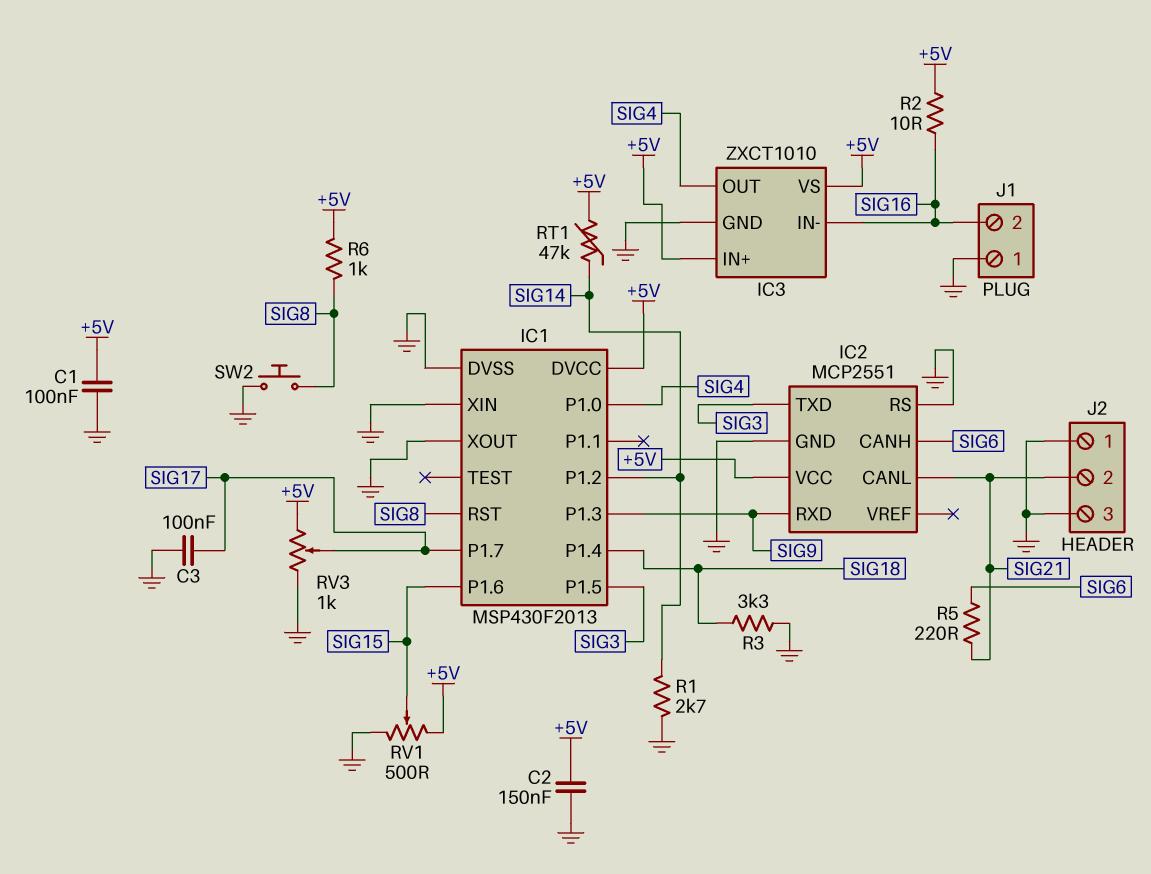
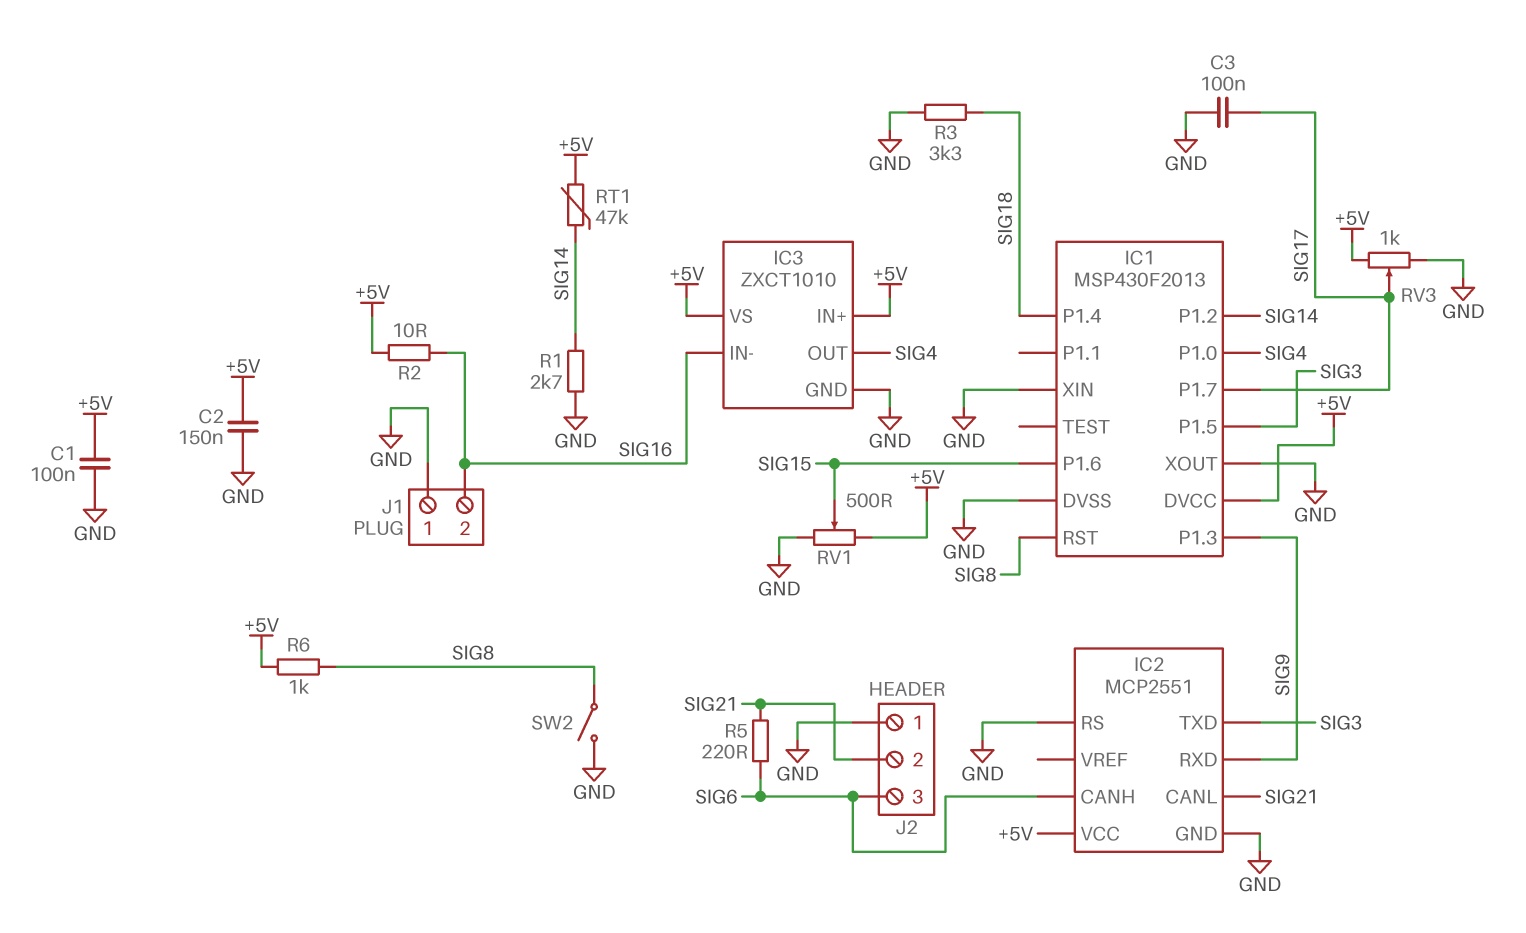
J2 pin 3: GND -> SIG6
SW2: button (GND, SIG8) -> switch (GND, SIG8)

